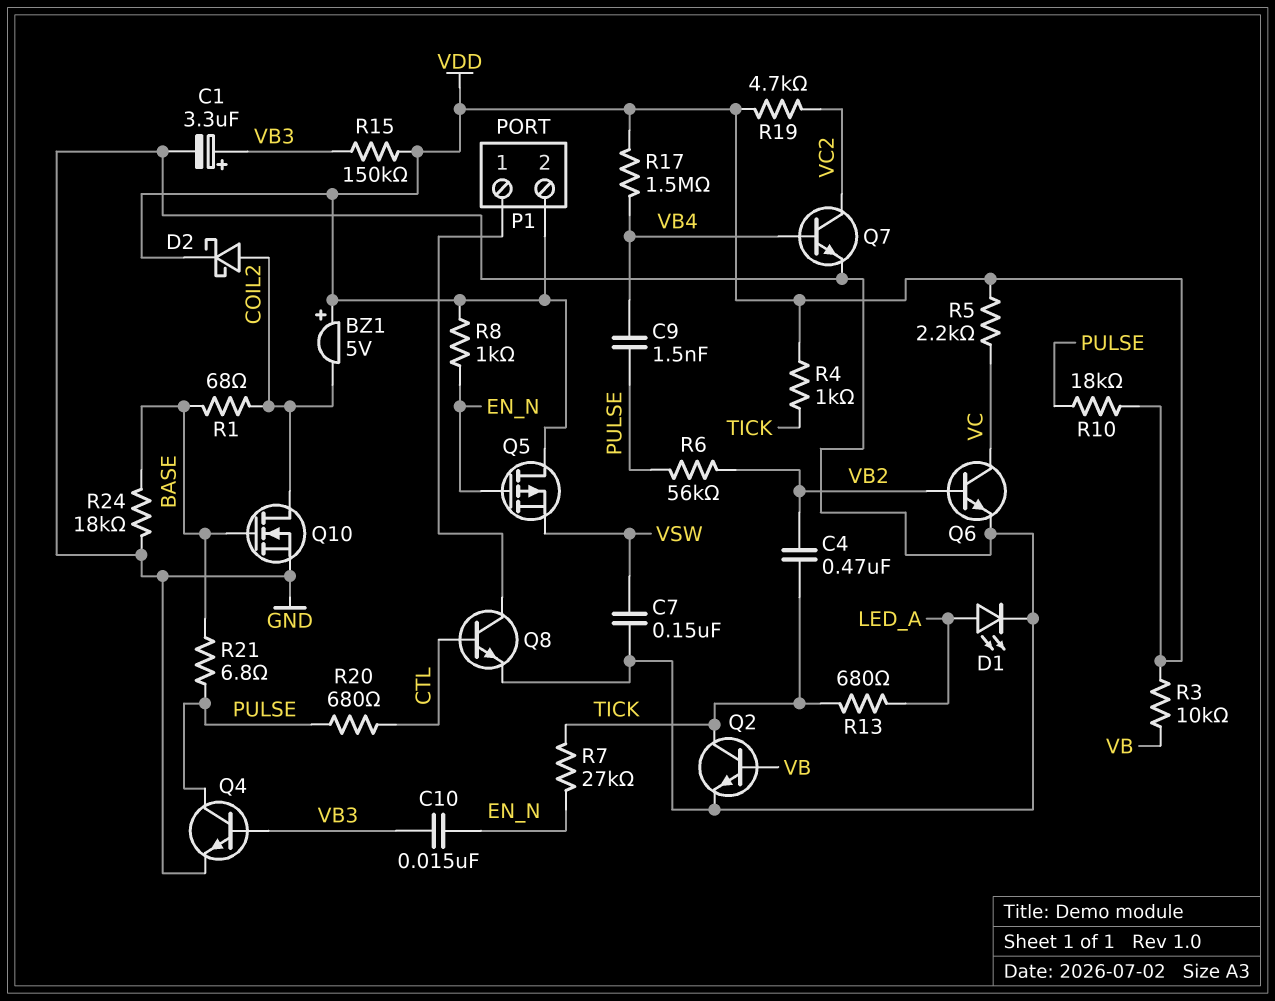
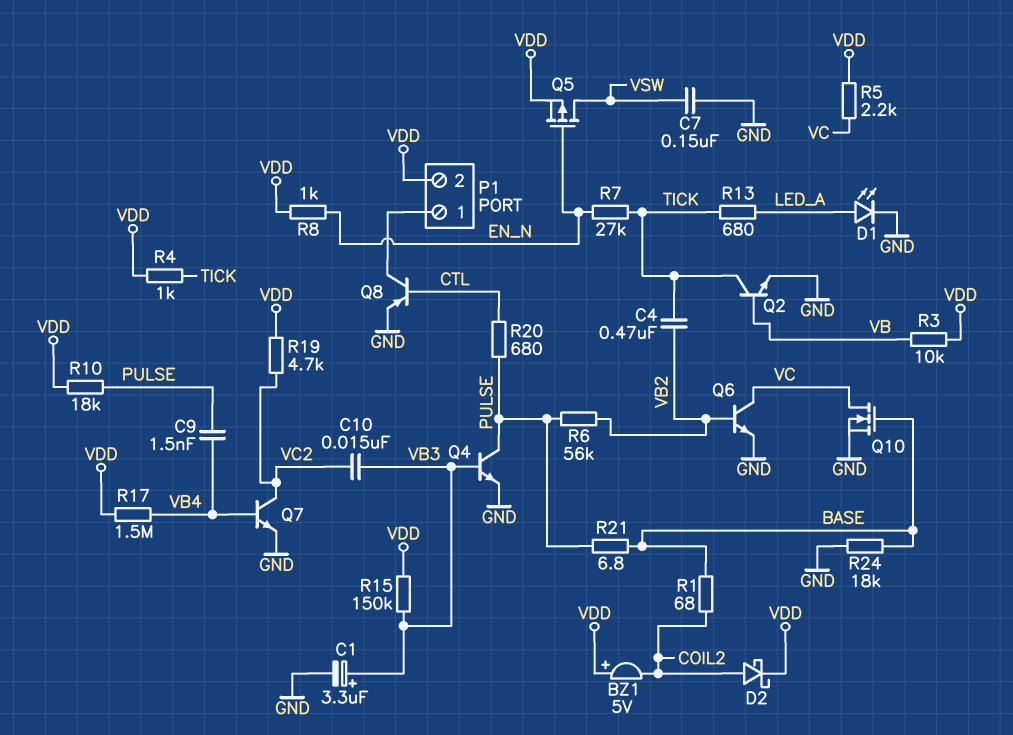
C10: 15nF (EN_N, VB3) -> 15nF (VB3, VC2)
Q5: PMOS (G EN_N, D VDD, S VSW) -> PMOS (G EN_N, D VSW, S VDD)
Q8: NPN (B CTL, C P1/1, E GND) -> PNP (B CTL, C P1/1, E GND)
Q10: NMOS (G BASE, D COIL2, S GND) -> NMOS (G BASE, D VC, S GND)

